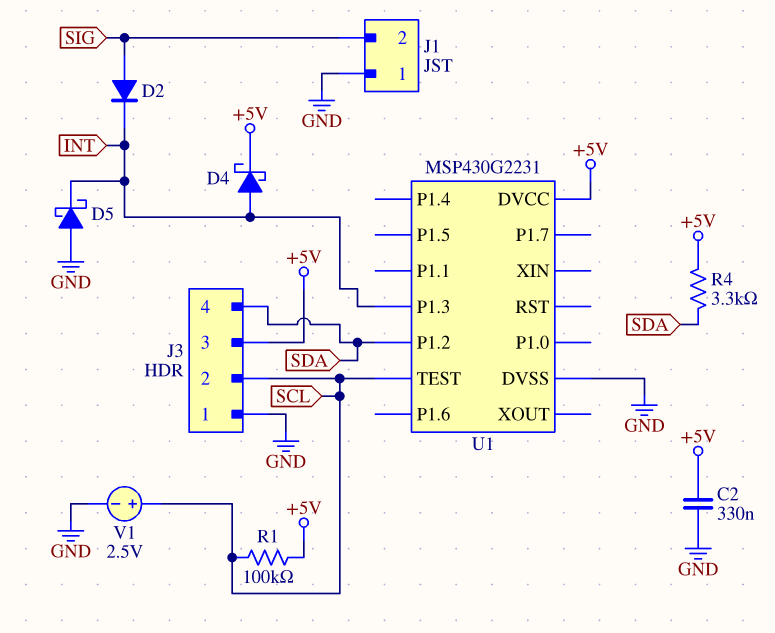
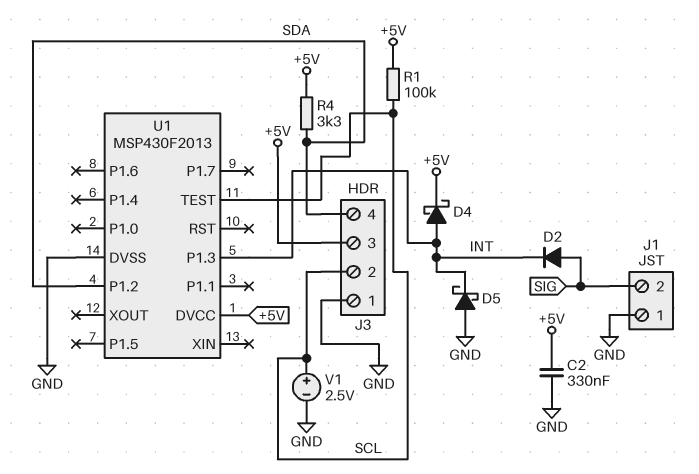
U1: MSP430G2231 -> MSP430F2013

